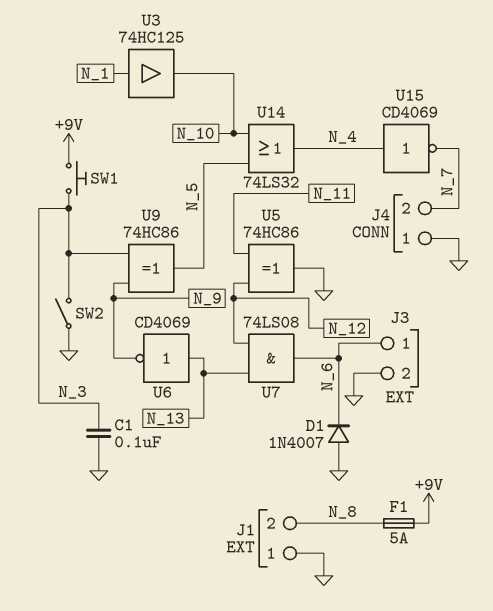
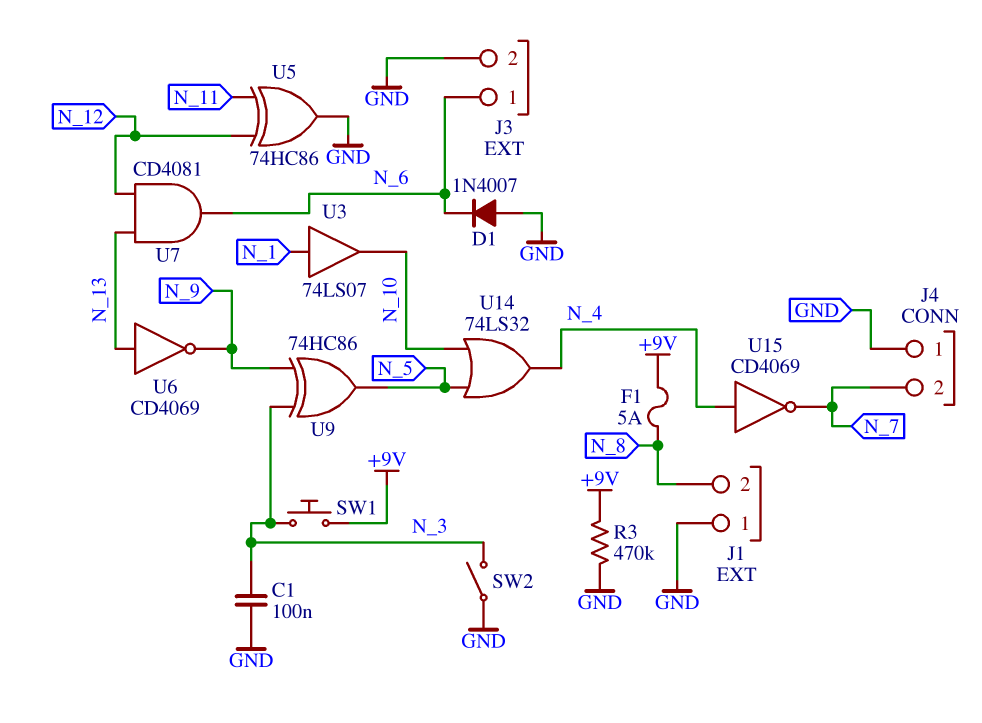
R3: none -> 470k (+9V, GND)
U3: buffer 74HC125 (in N_1, out N_10) -> buffer 74LS07 (in N_1, out N_10)
U7: AND 74LS08 (in N_12, in N_13, out N_6) -> AND CD4081 (in N_12, in N_13, out N_6)

